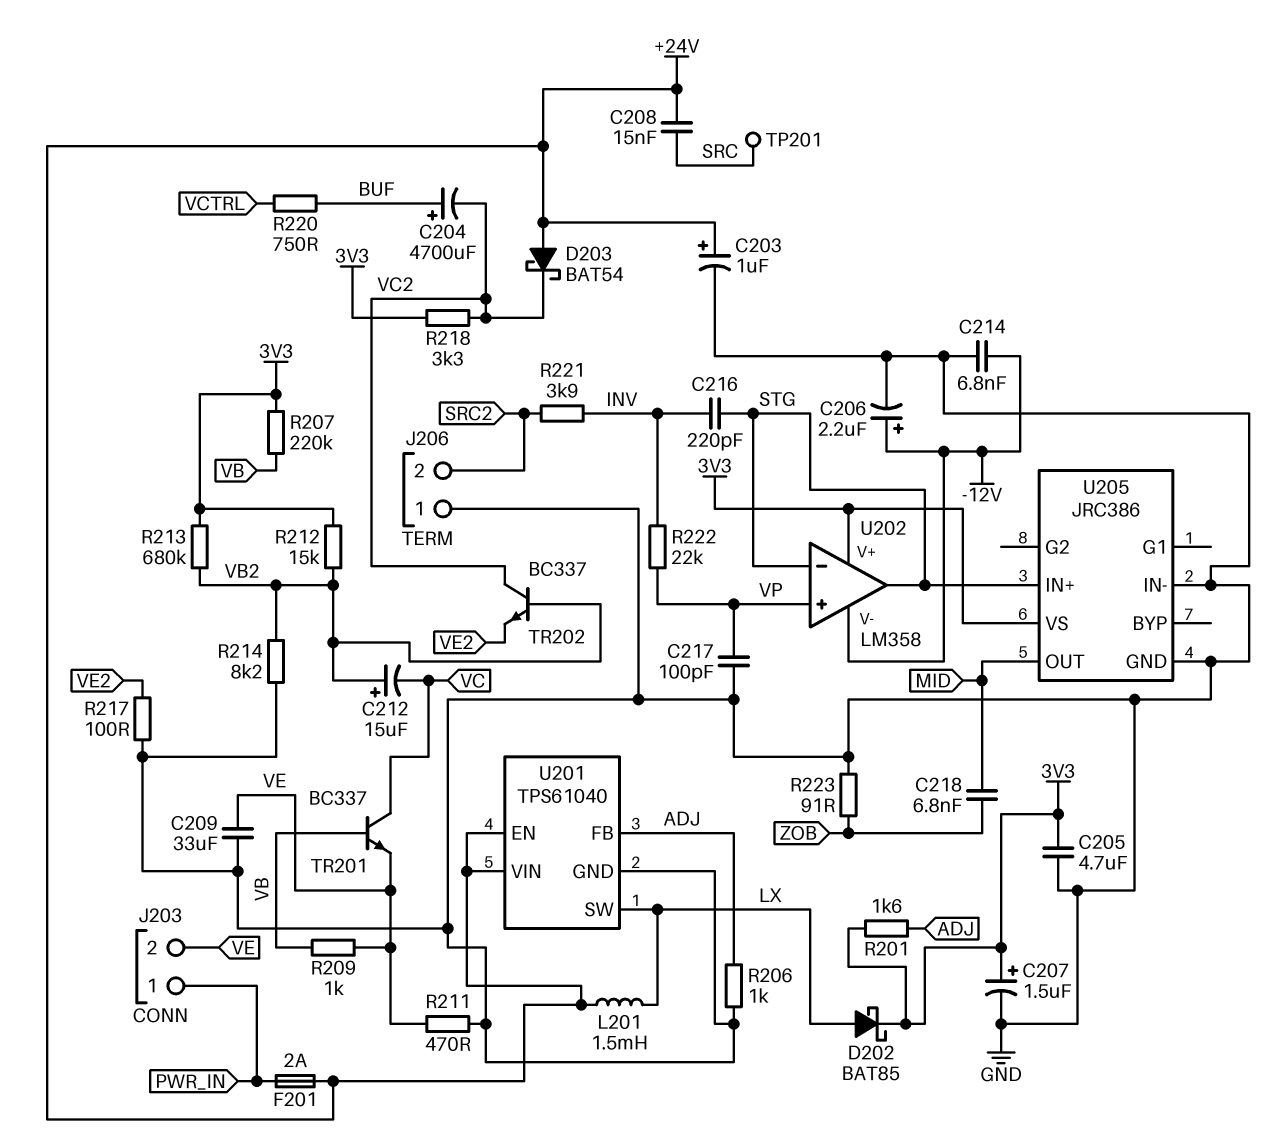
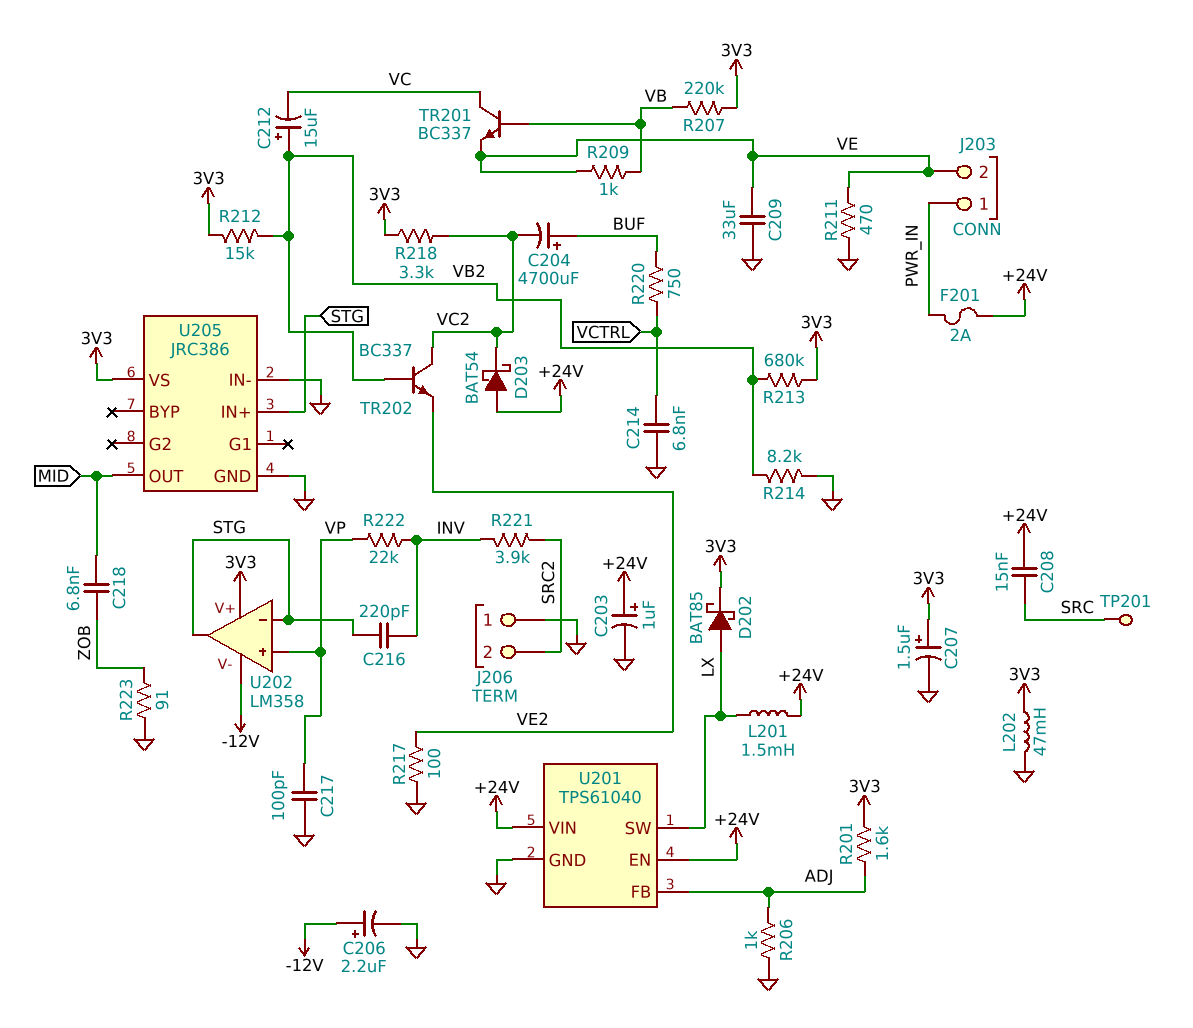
C205: 4.7uF (3V3, GND) -> none
C214: 6.8nF (-12V, GND) -> 6.8nF (GND, VCTRL)
L202: none -> 47mH (3V3, GND)

